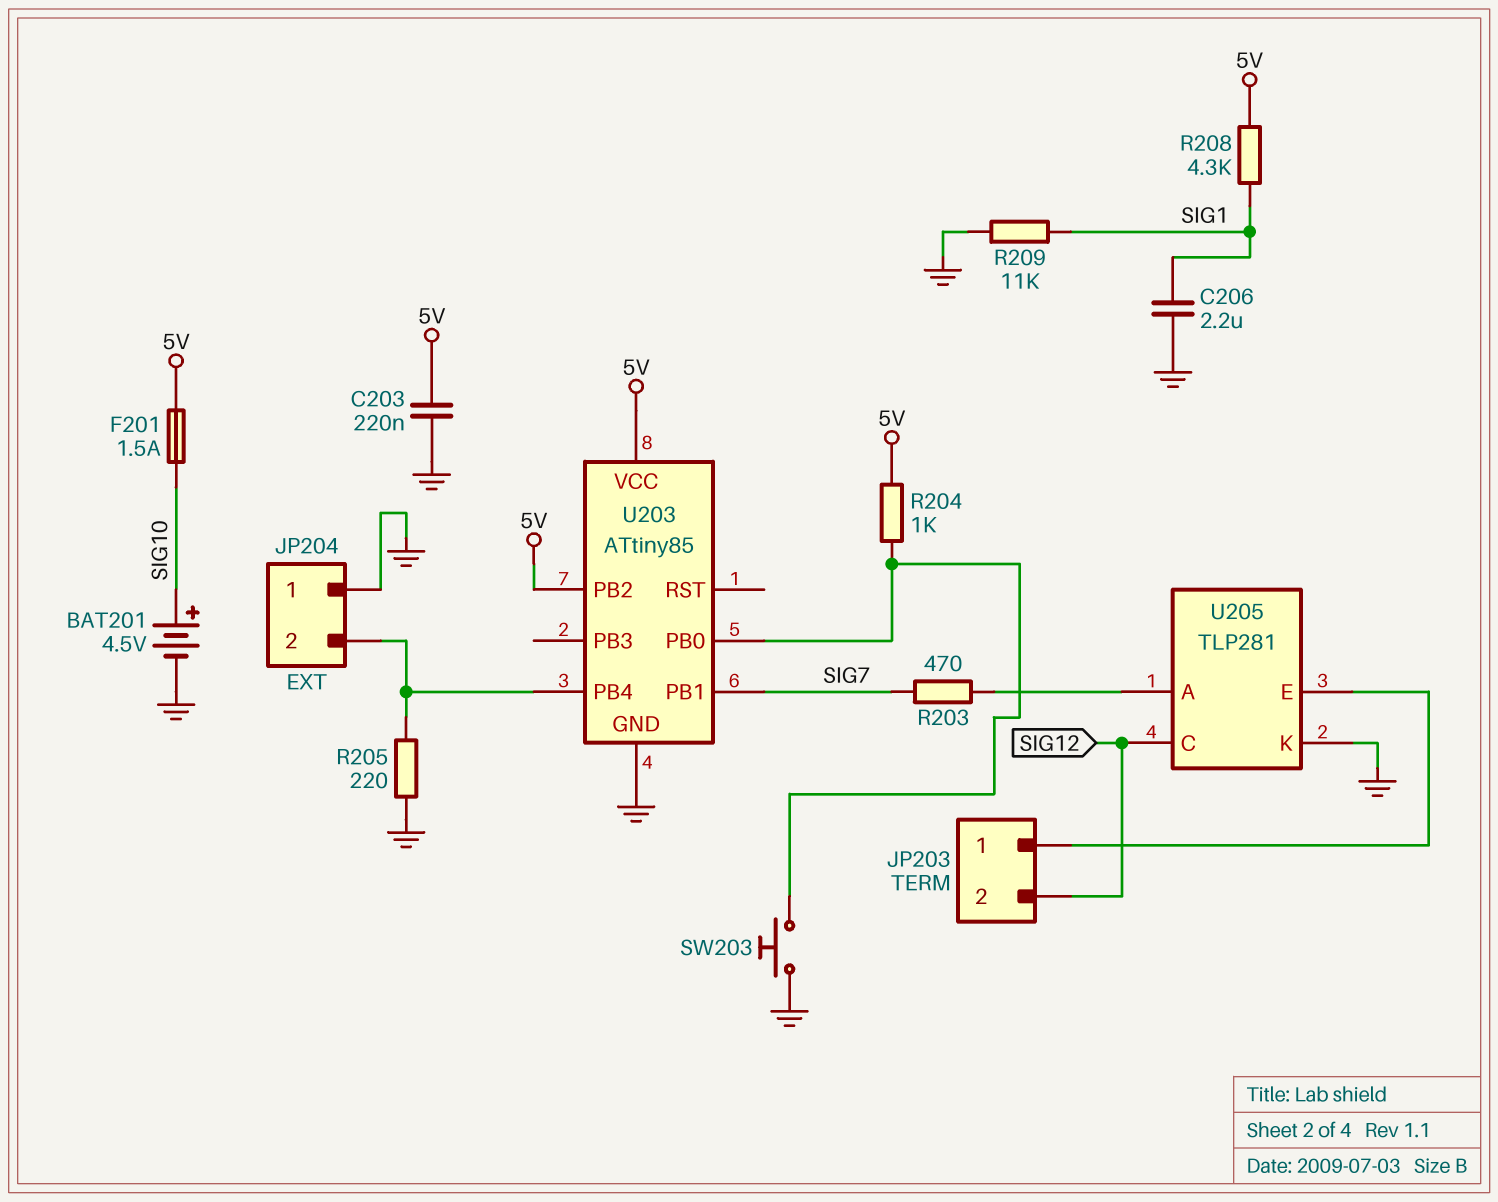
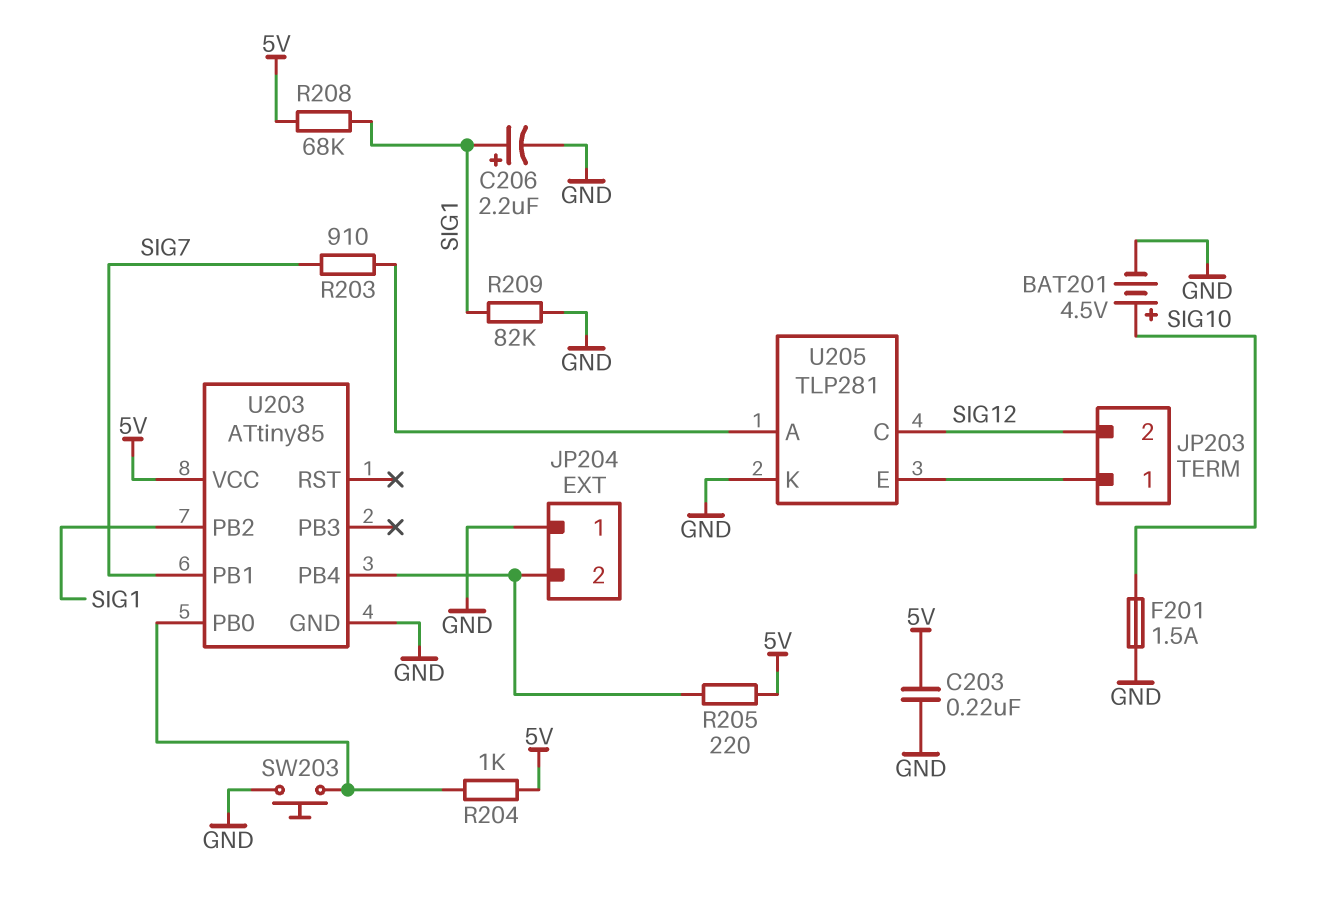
C206: 2.2uF (GND, SIG1) -> 2.2uF (plus SIG1, minus GND)
F201: 1.5A (5V, SIG10) -> 1.5A (GND, SIG10)
R203: 470 (SIG7, U205/A) -> 910 (SIG7, U205/A)
R205: 220 (GND, JP204/2) -> 220 (5V, JP204/2)
R208: 4.3k (5V, SIG1) -> 68k (5V, SIG1)
R209: 11k (GND, SIG1) -> 82k (GND, SIG1)
U203 pin PB2: 5V -> SIG1

